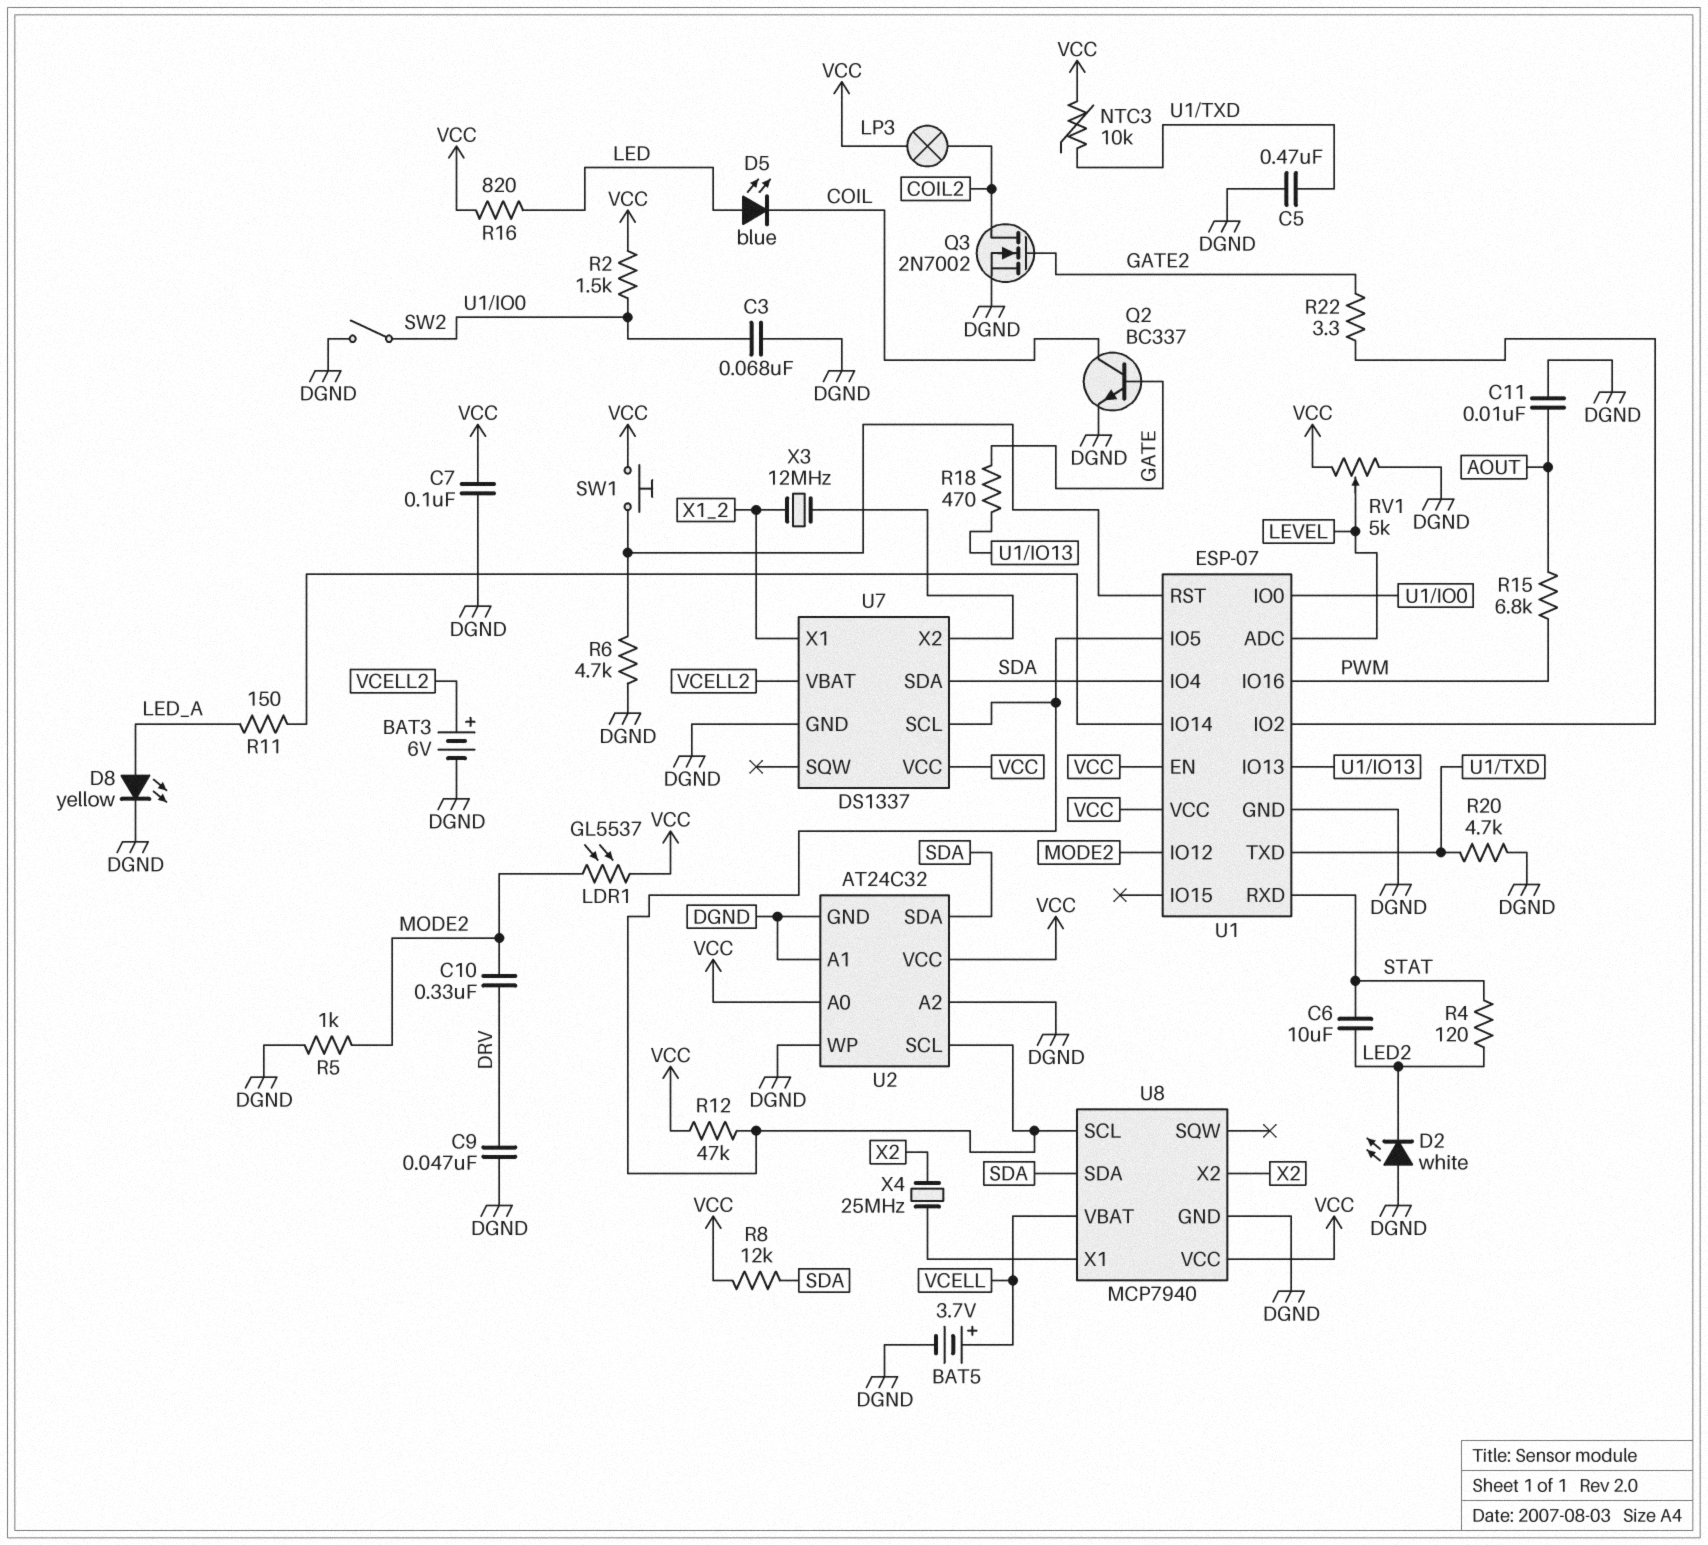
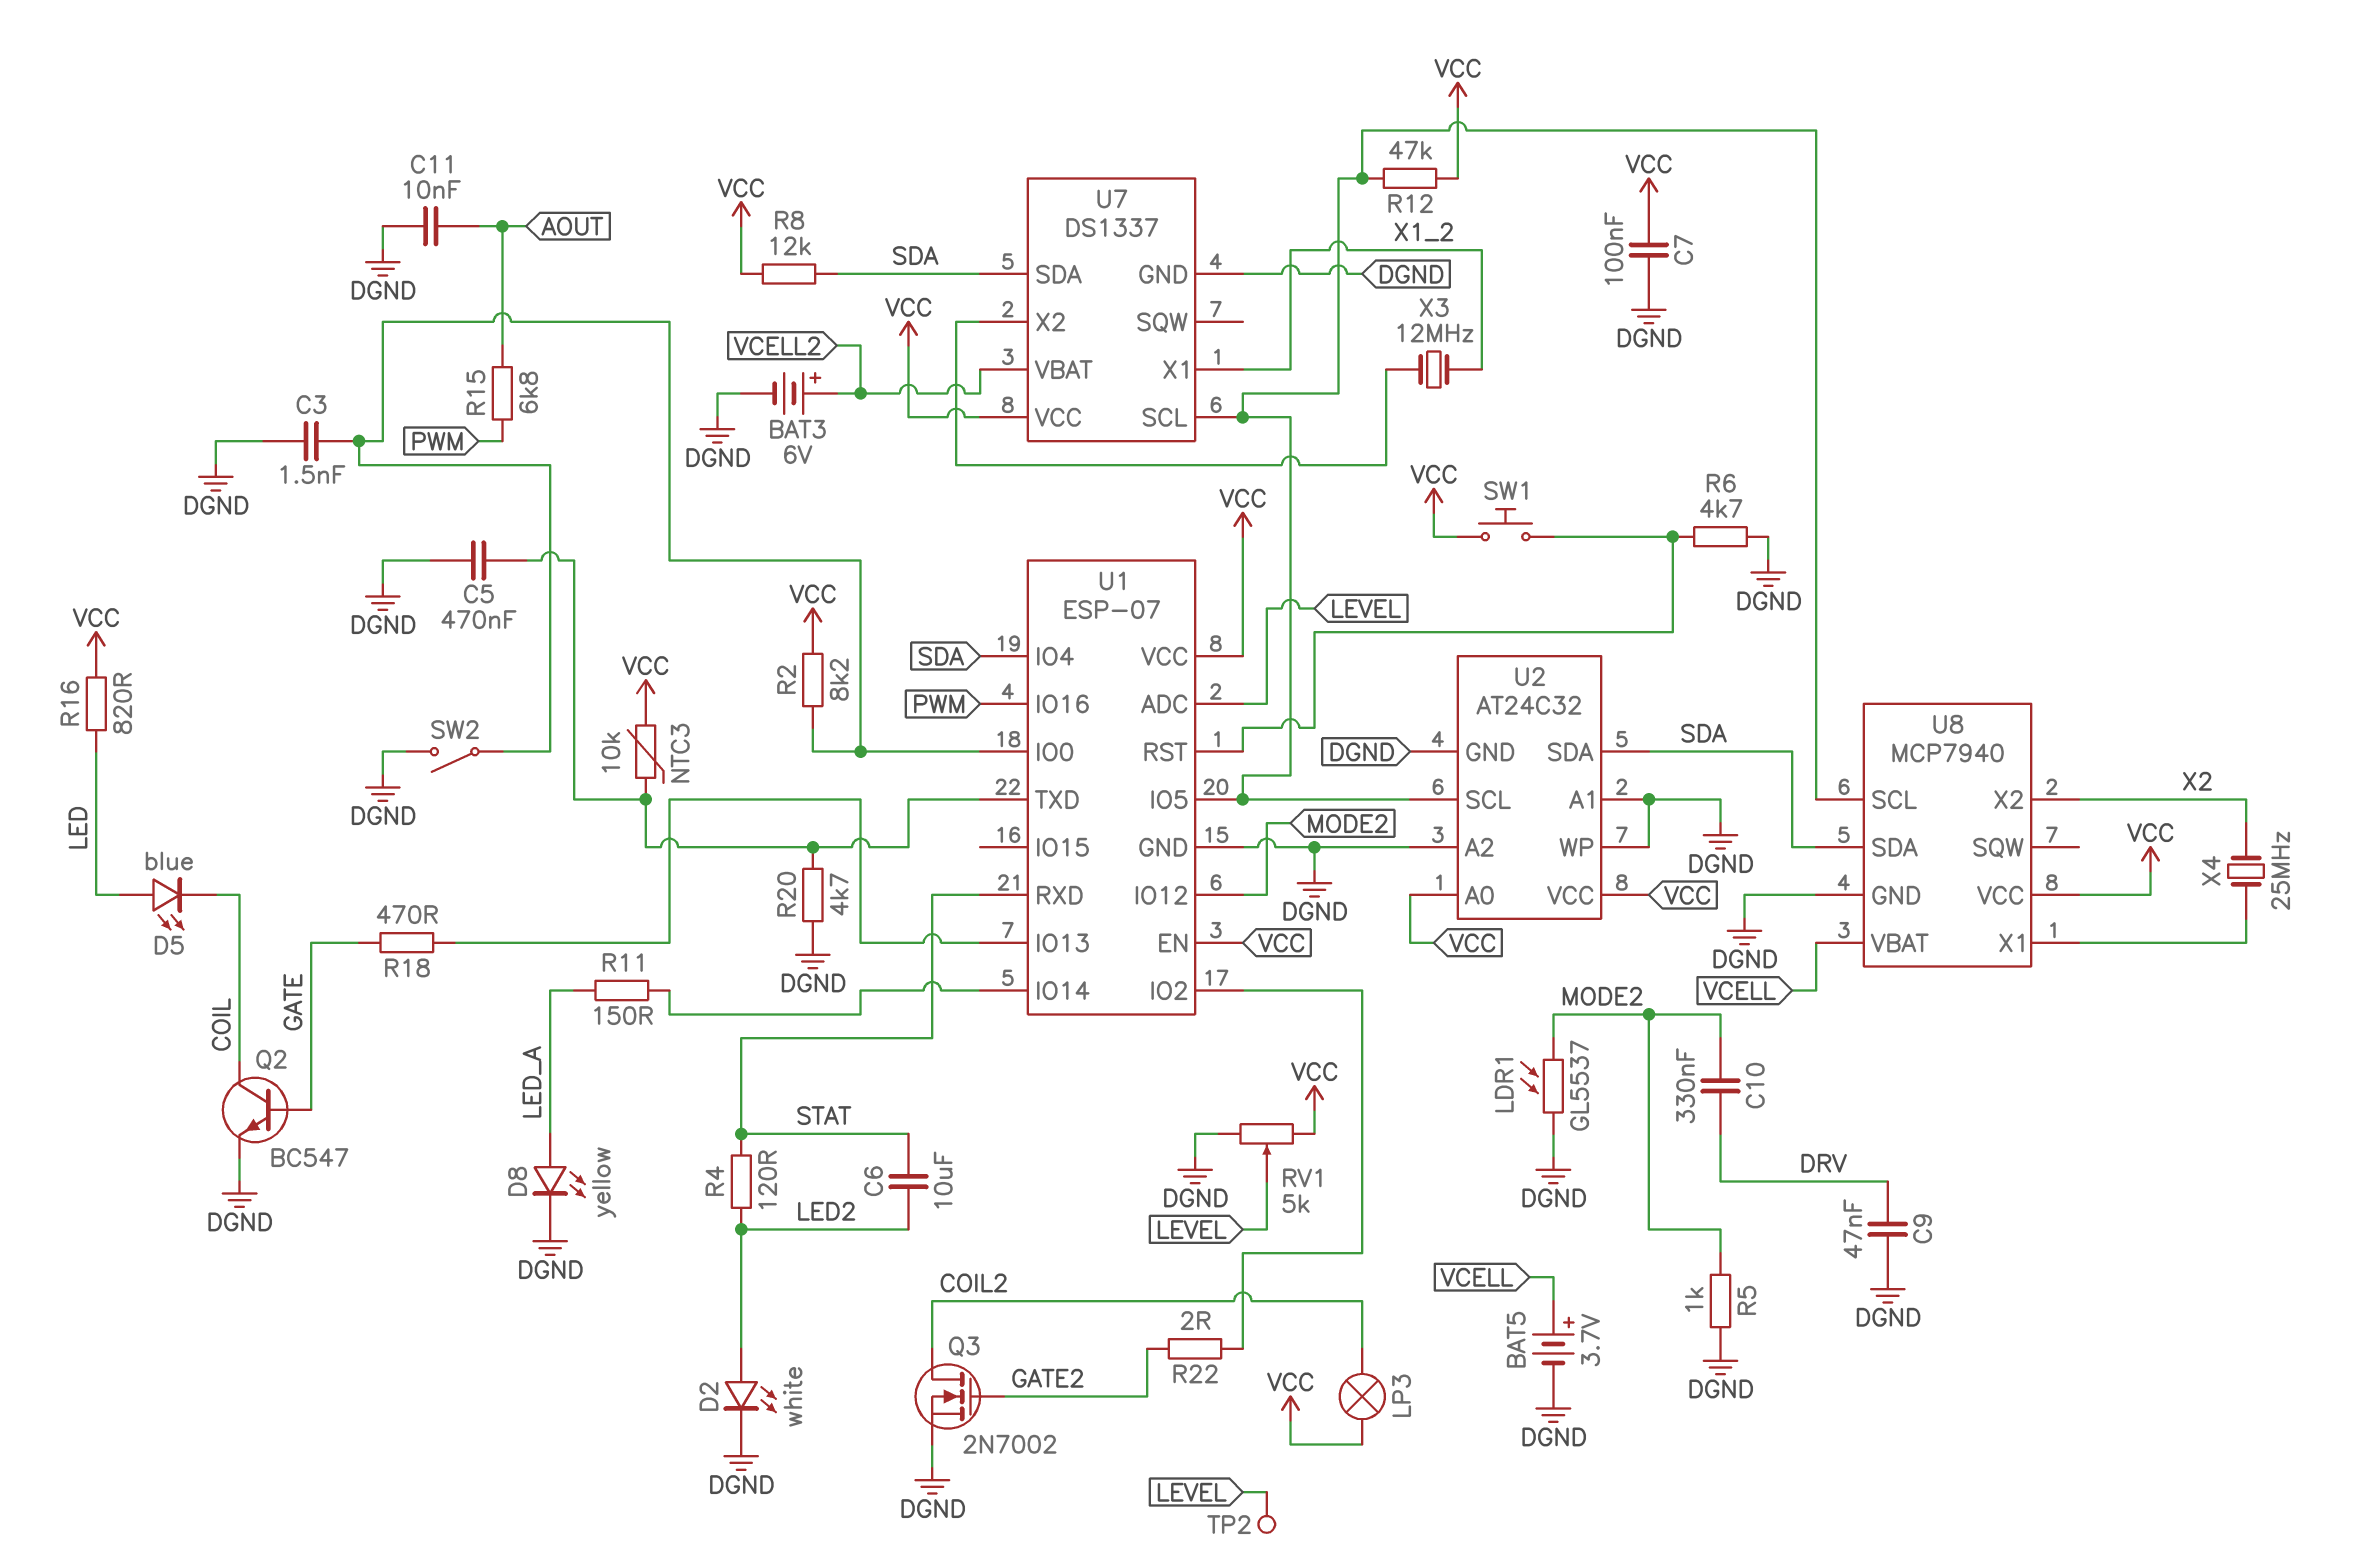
C3: 68nF (DGND, U1/IO0) -> 1.5nF (DGND, U1/IO0)
D2: LED white (A DGND, K LED2) -> LED white (A LED2, K DGND)
LDR1: GL5537 (MODE2, VCC) -> GL5537 (DGND, MODE2)
Q2: NPN BC337 (B GATE, C COIL, E DGND) -> NPN BC547 (B GATE, C COIL, E DGND)
R2: 1.5k (U1/IO0, VCC) -> 8.2k (U1/IO0, VCC)
R22: 3.3 (GATE2, U1/IO2) -> 2 (GATE2, U1/IO2)
TP2: none -> test point (LEVEL)

